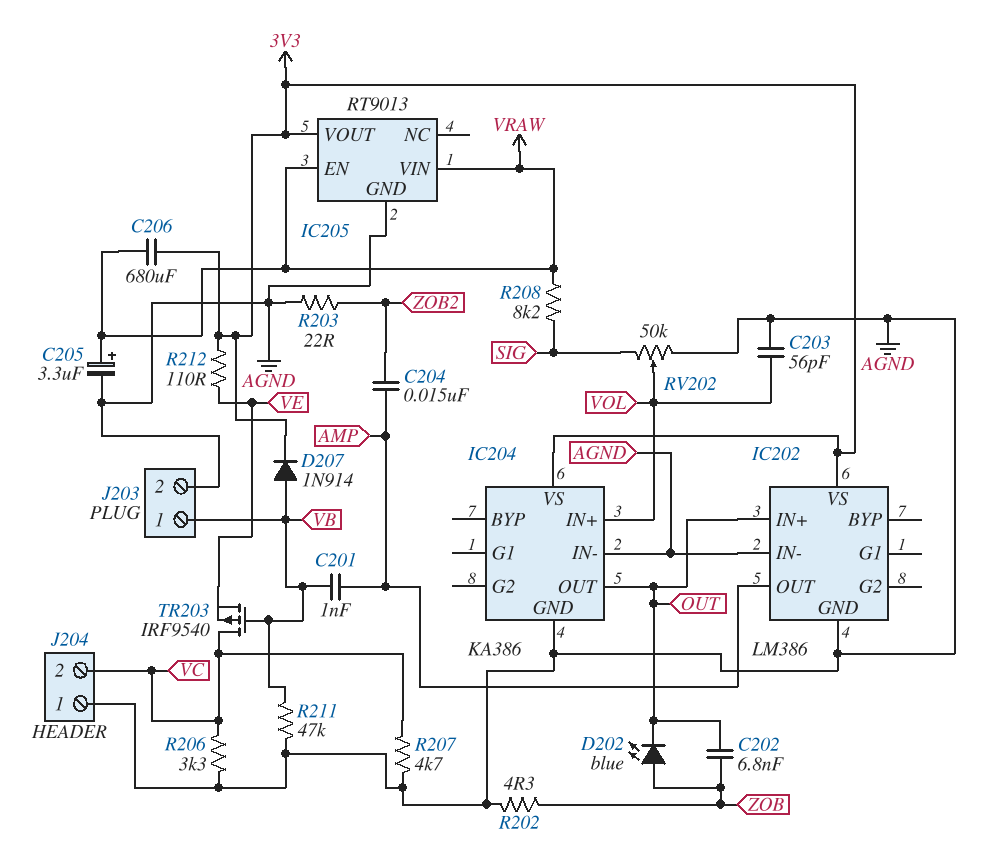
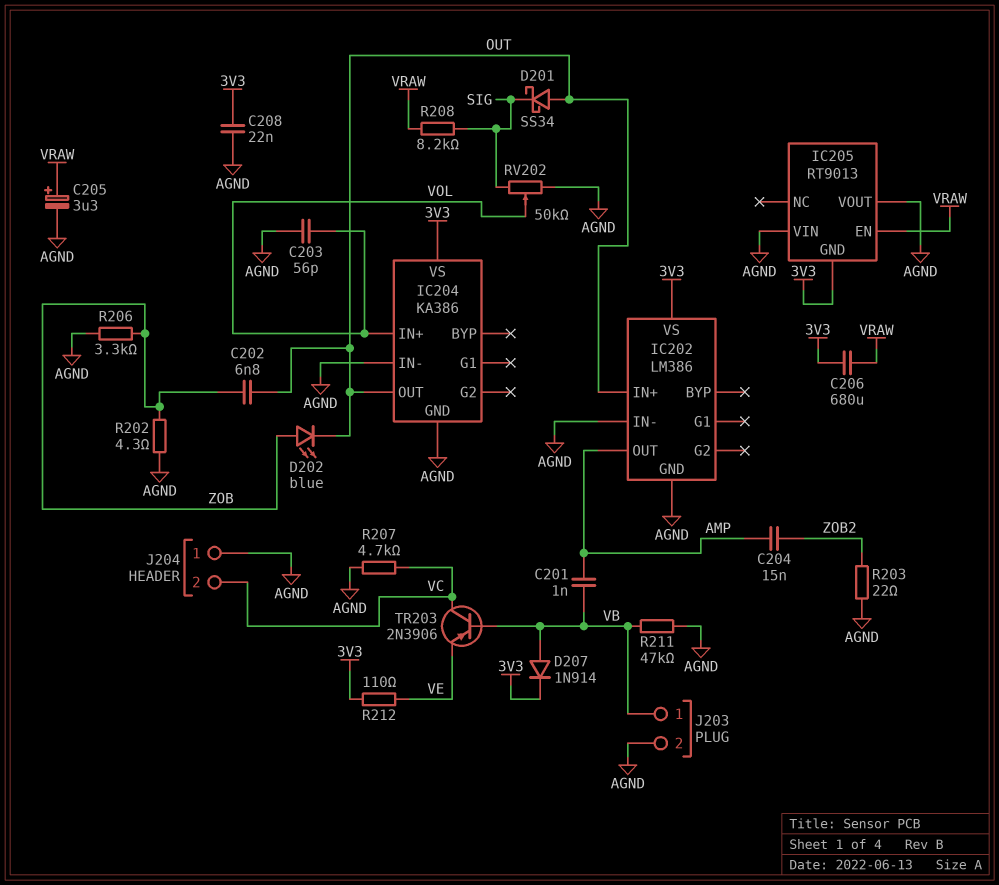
C208: none -> 22nF (3V3, AGND)
D201: none -> schottky SS34 (A OUT, K SIG)
IC205 pin GND: AGND -> 3V3
IC205 pin VIN: VRAW -> AGND
IC205 pin VOUT: 3V3 -> AGND
R206: 3.3k (AGND, VC) -> 3.3k (AGND, ZOB)
TR203: PMOS IRF9540 (G VB, D VC, S VE) -> PNP 2N3906 (B VB, C VC, E VE)

